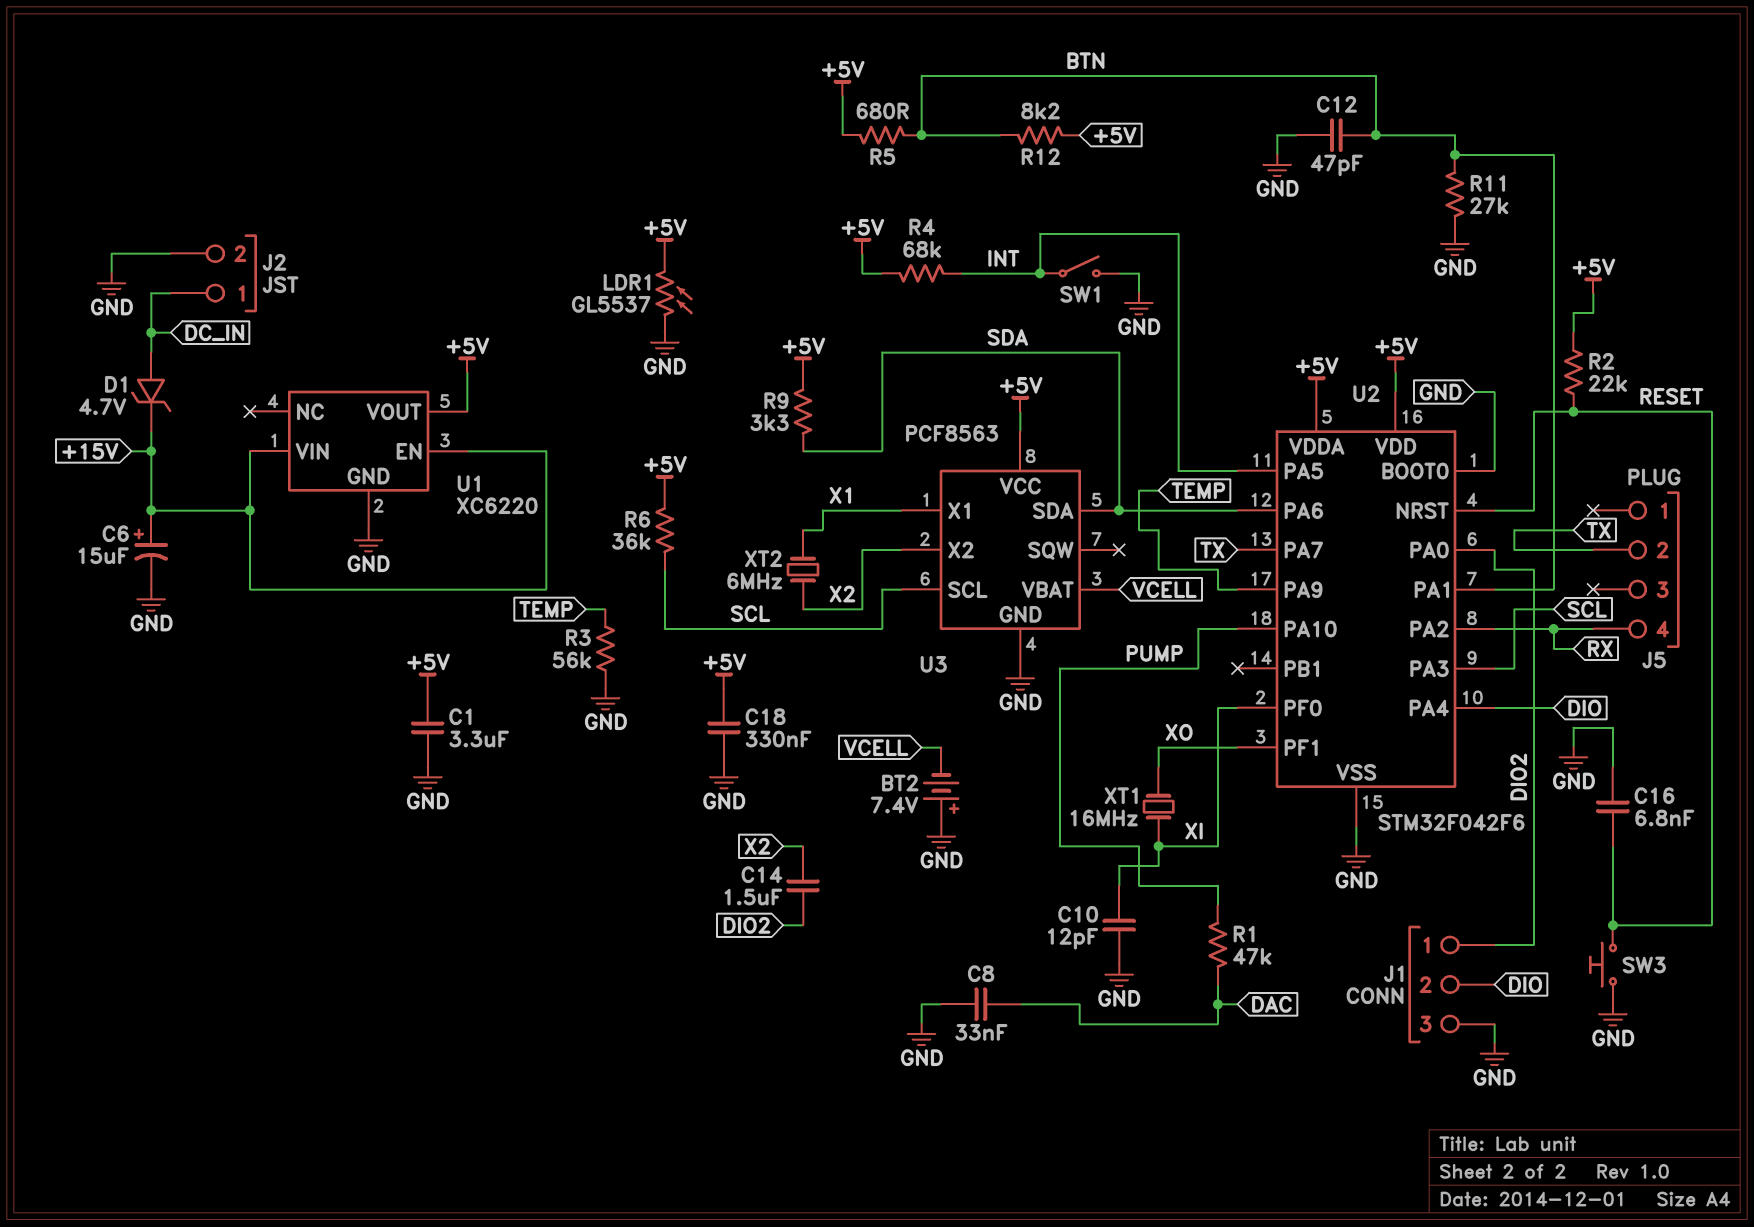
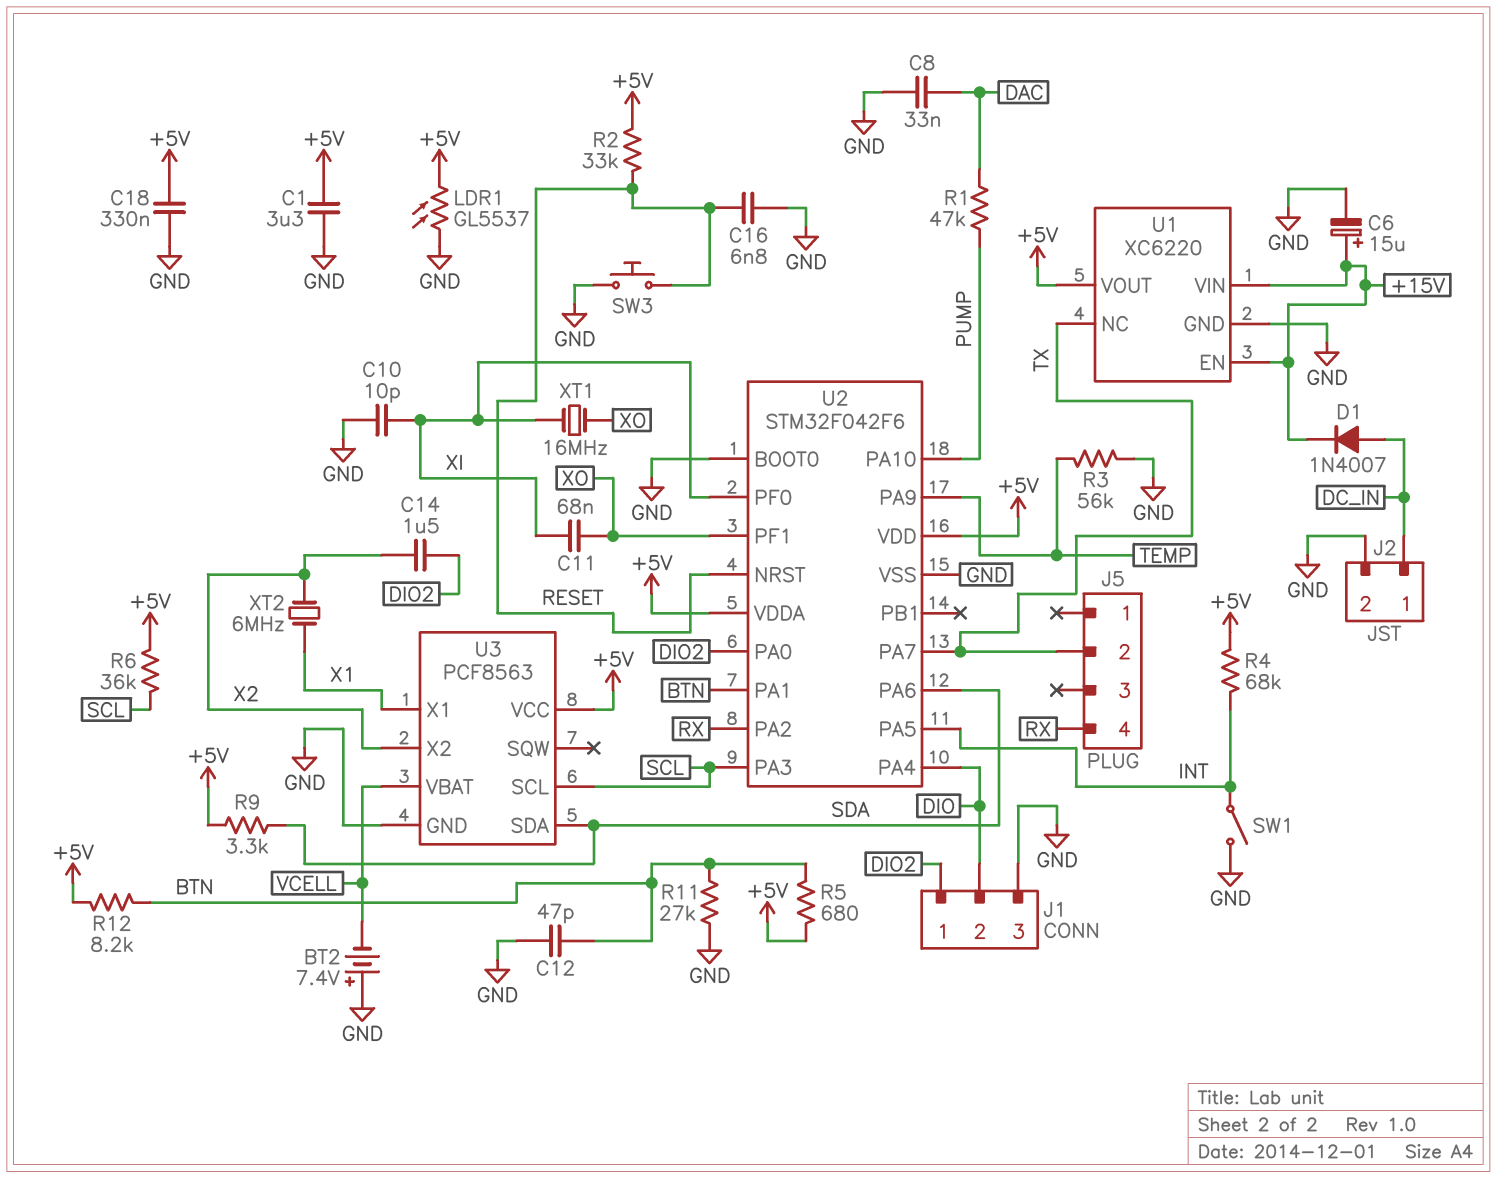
C10: 12pF (GND, XI) -> 10pF (GND, XI)
C11: none -> 68nF (XI, XO)
D1: zener 4.7V (A DC_IN, K +15V) -> diode 1N4007 (A DC_IN, K +15V)
R2: 22k (+5V, RESET) -> 33k (+5V, RESET)
U1 pin NC: none -> TX

